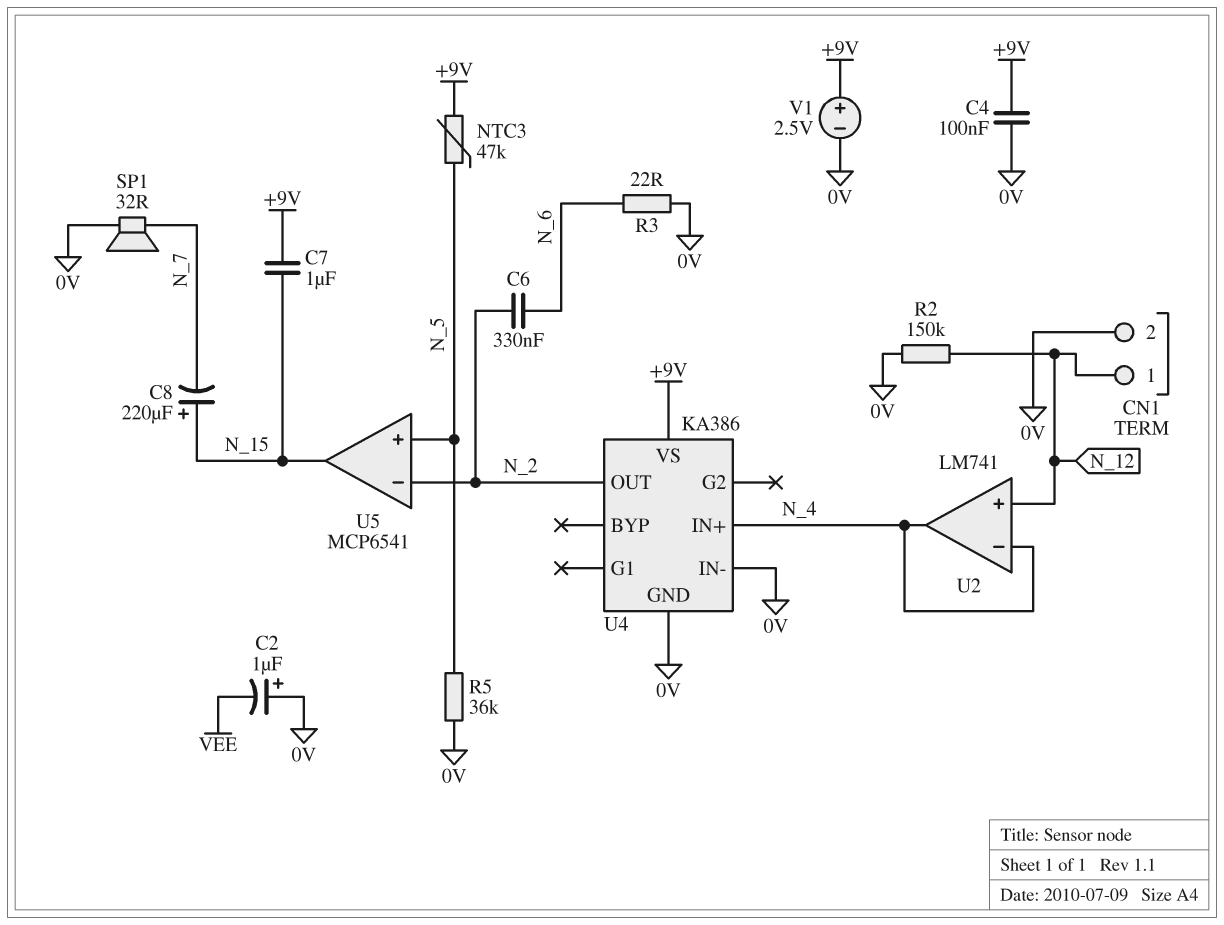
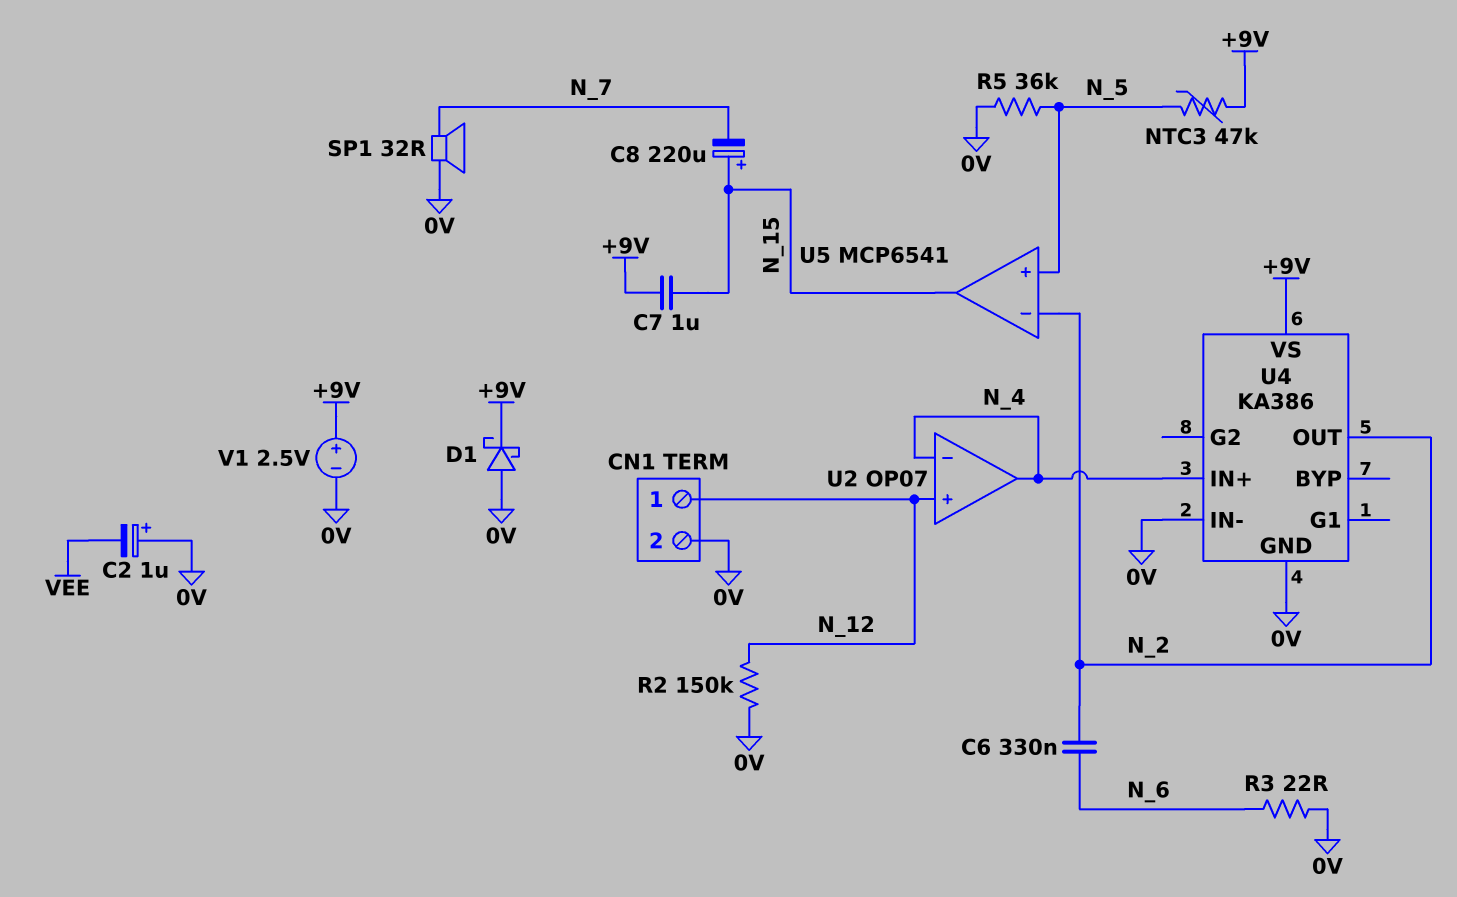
C4: 100nF (+9V, 0V) -> none
D1: none -> schottky (A 0V, K +9V)
U2: LM741 -> OP07

